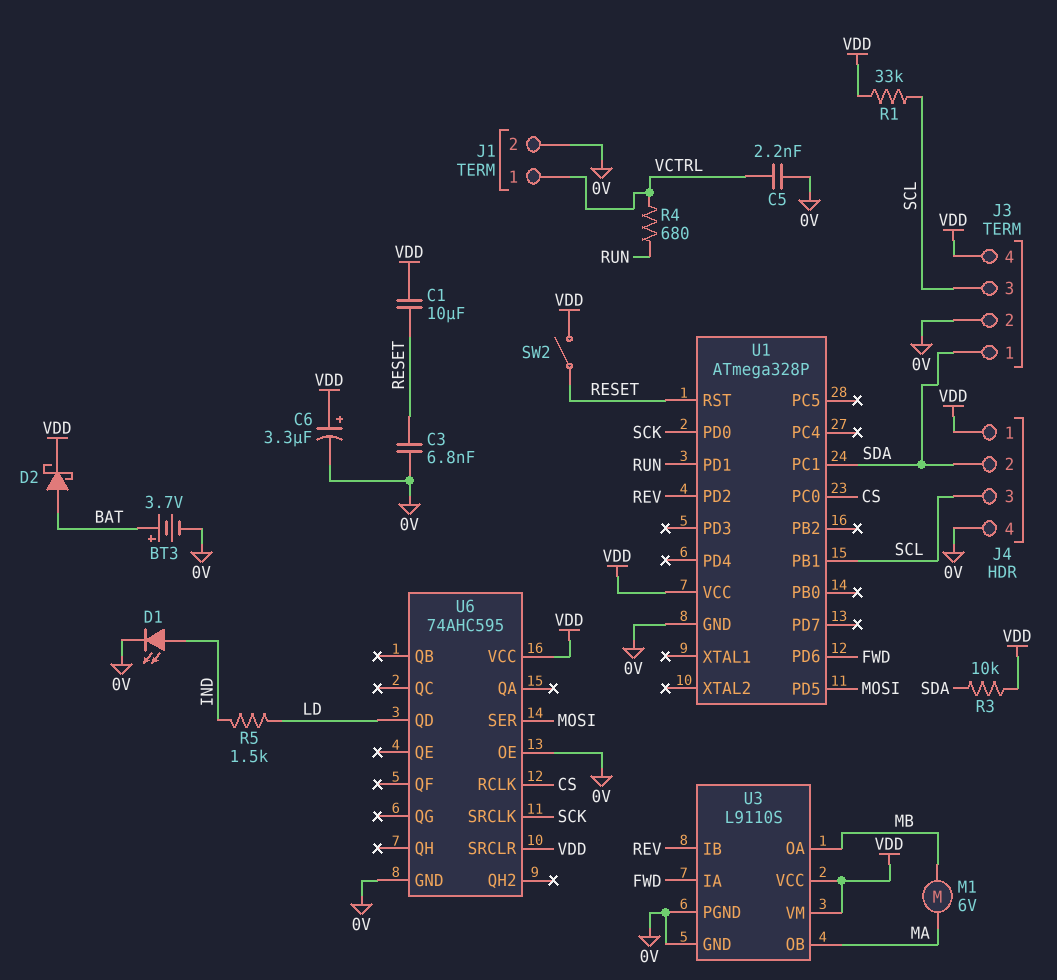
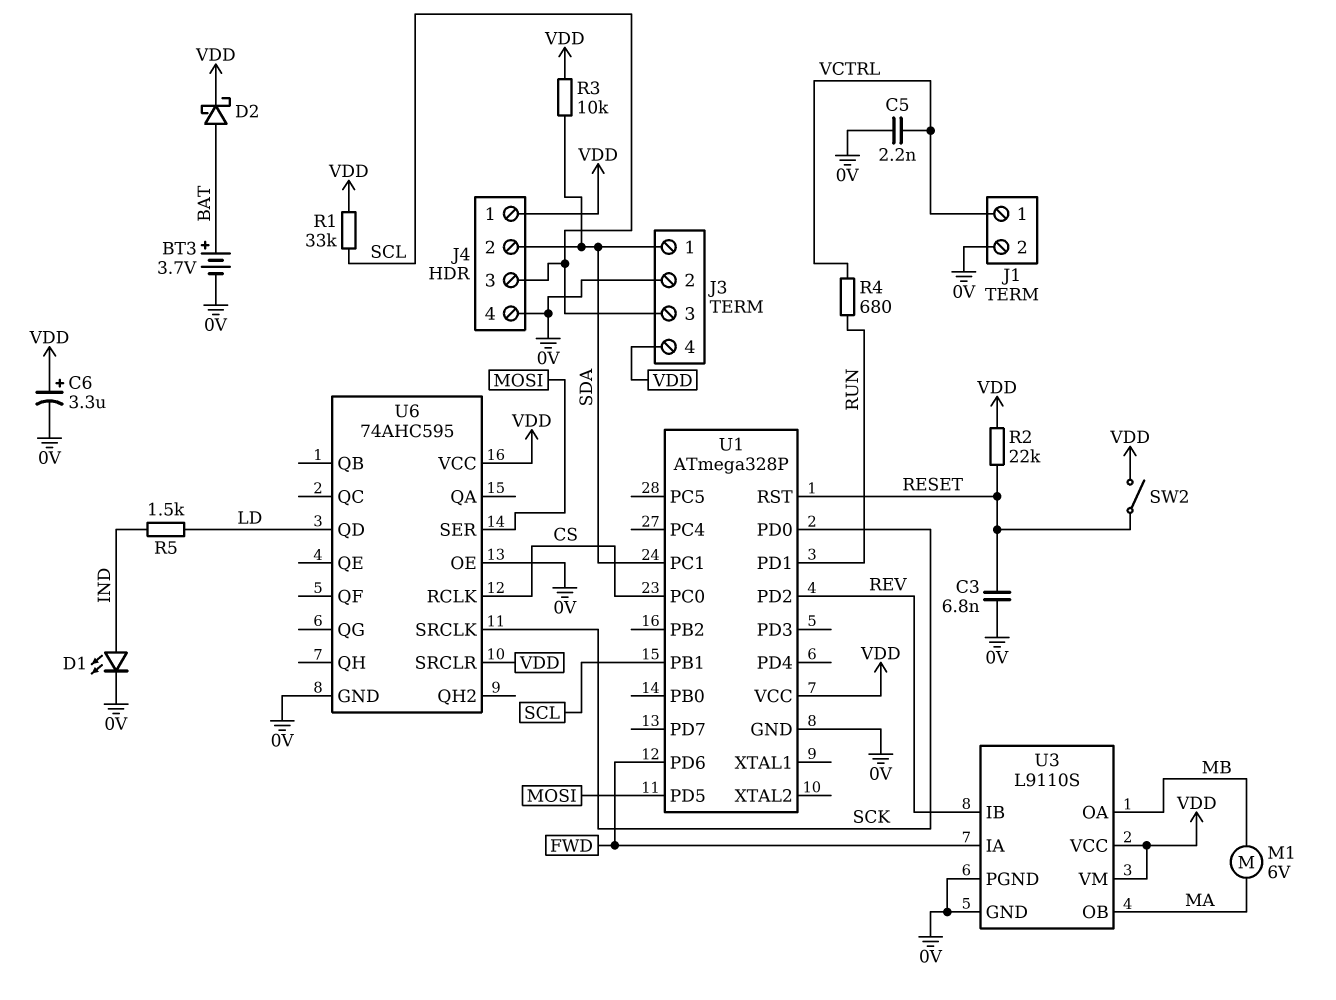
C1: 10uF (RESET, VDD) -> none
R2: none -> 22k (RESET, VDD)

